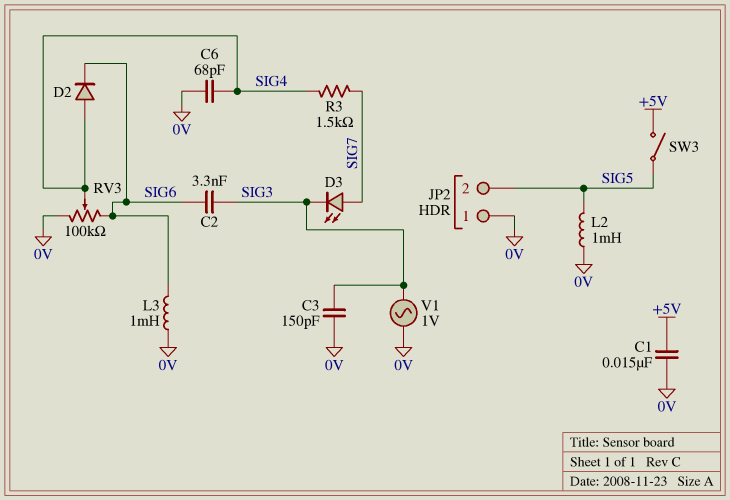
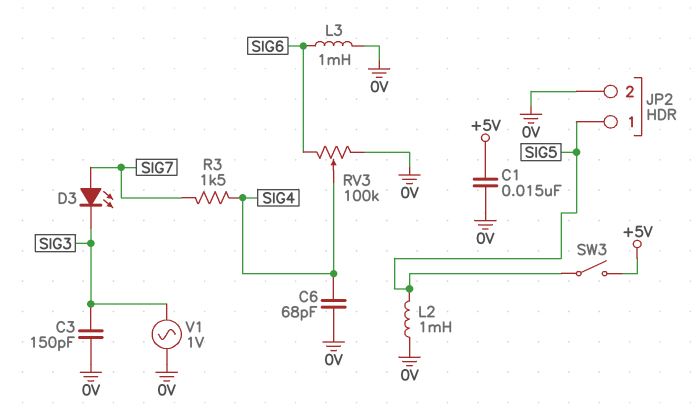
C2: 3.3nF (SIG3, SIG6) -> none
D2: diode (A SIG4, K SIG6) -> none
JP2 pin 1: 0V -> SIG5
JP2 pin 2: SIG5 -> 0V

